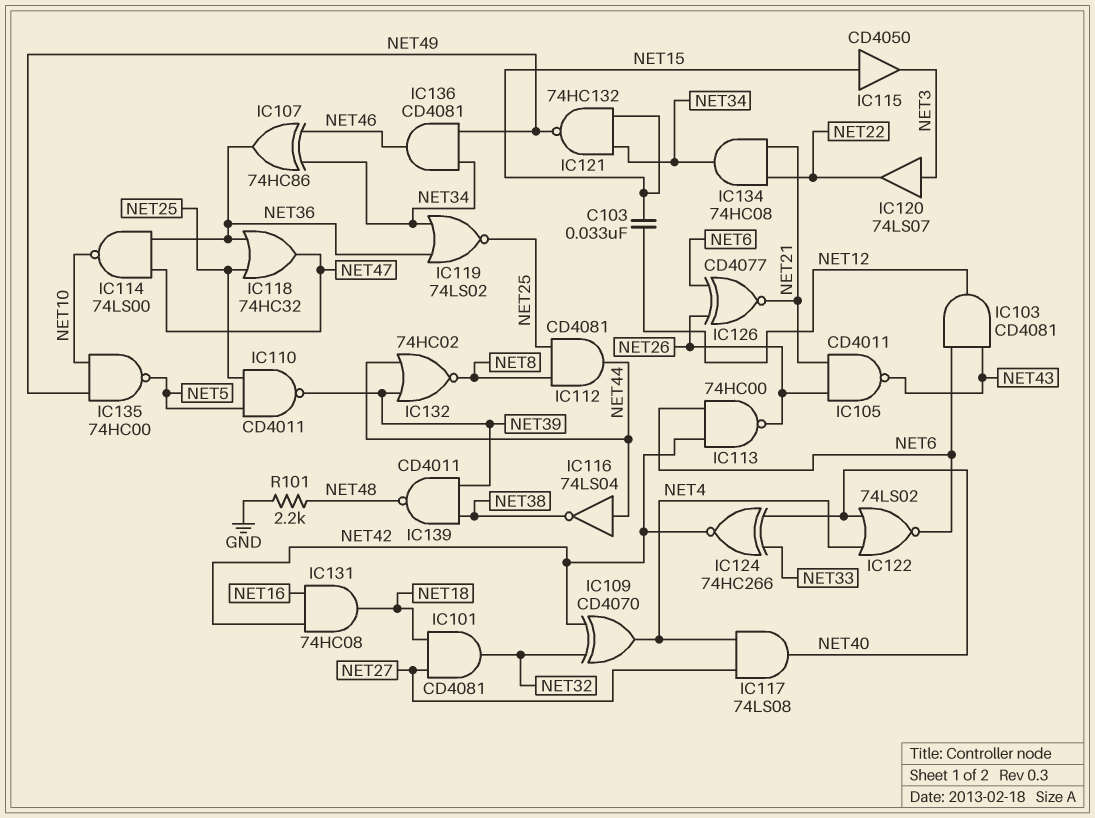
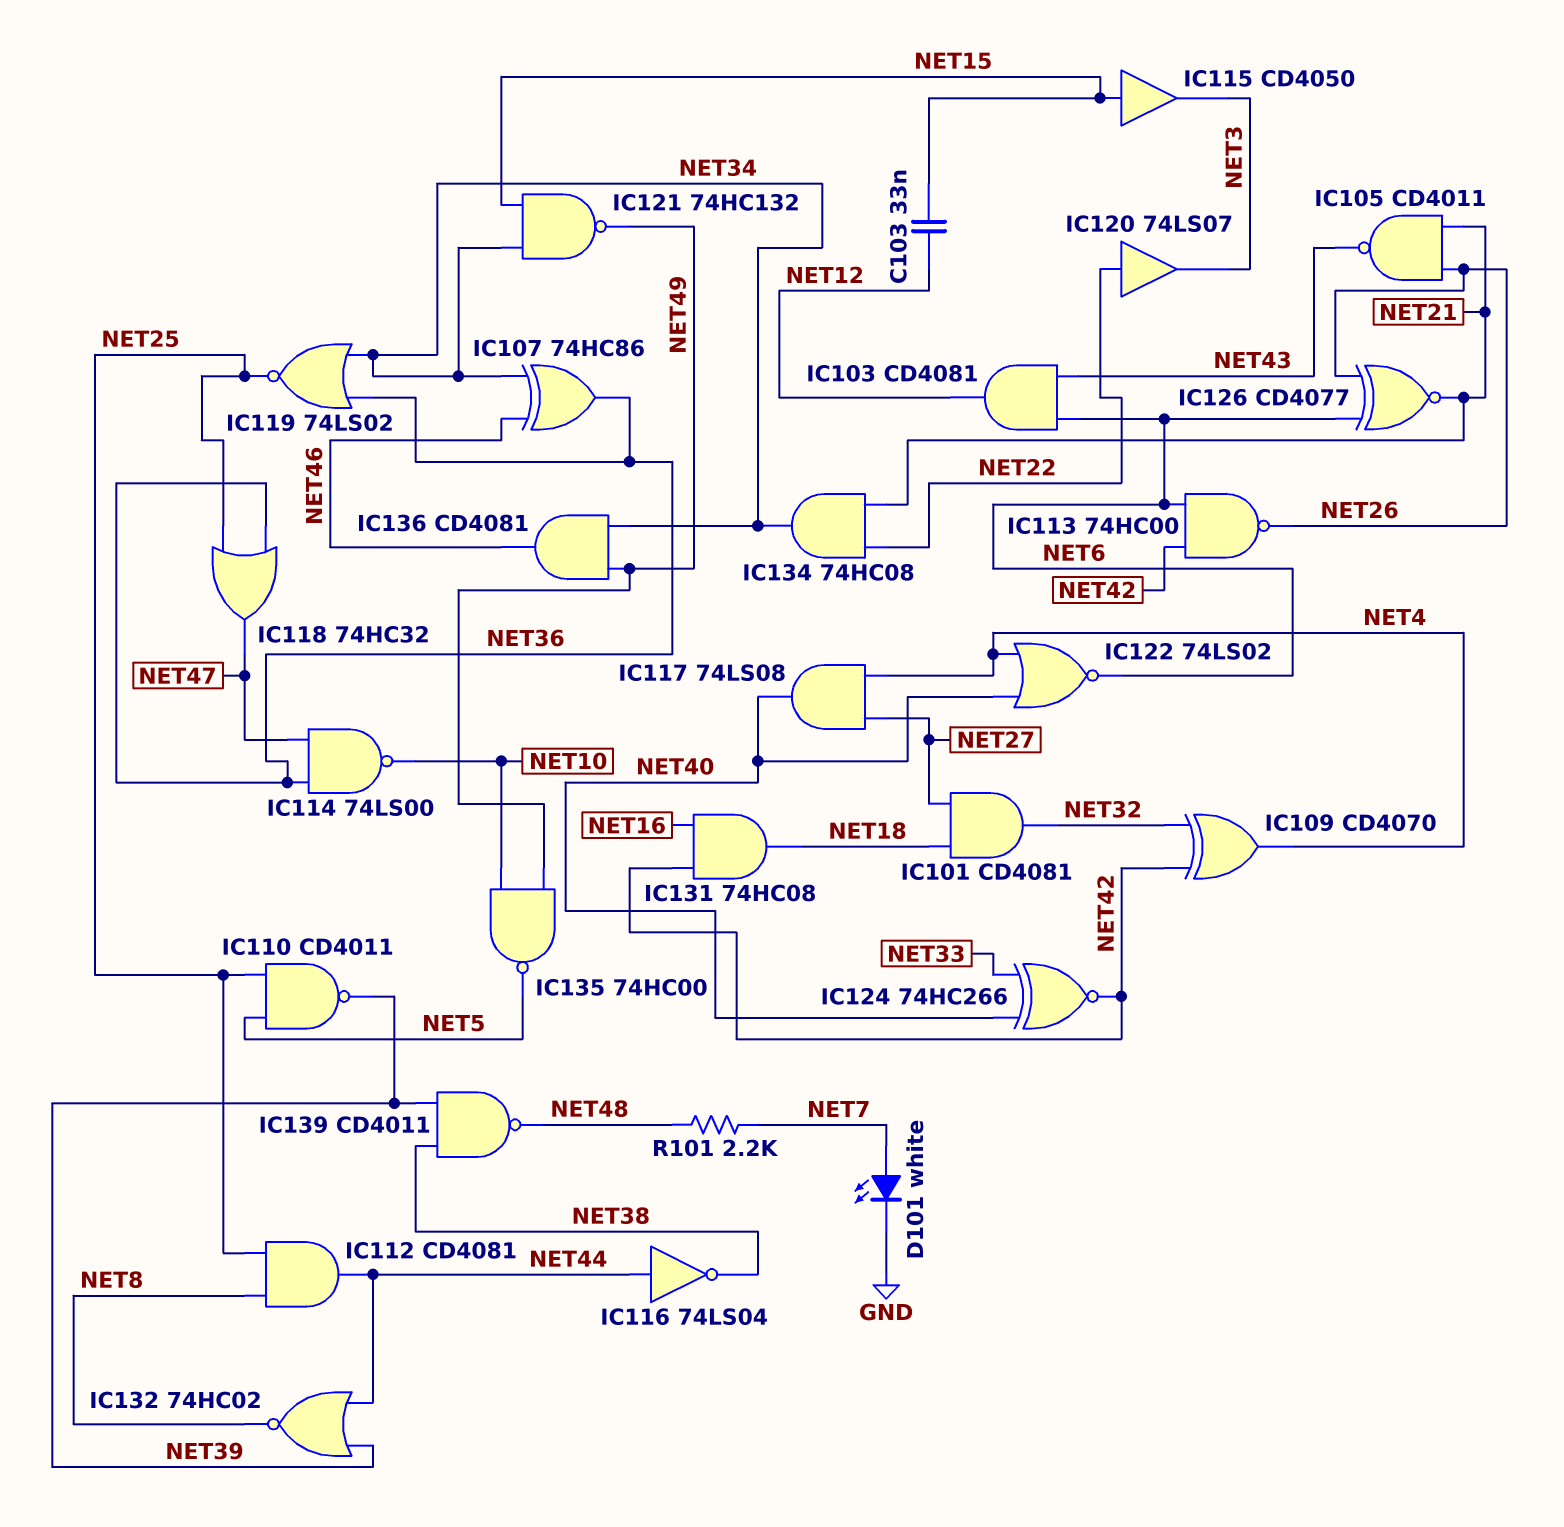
D101: none -> LED white (A NET7, K GND)
IC120: buffer 74LS07 (in NET3, out NET22) -> buffer 74LS07 (in NET22, out NET3)
R101: 2.2k (GND, NET48) -> 2.2k (NET7, NET48)

